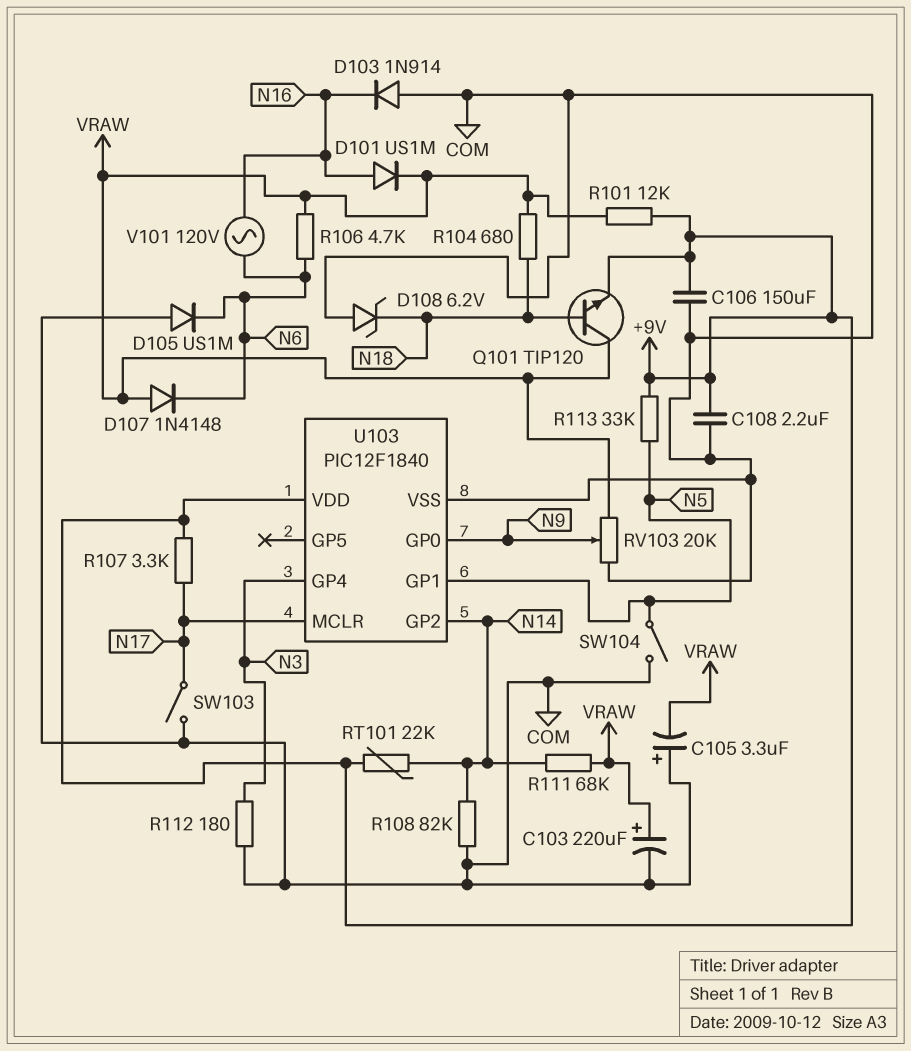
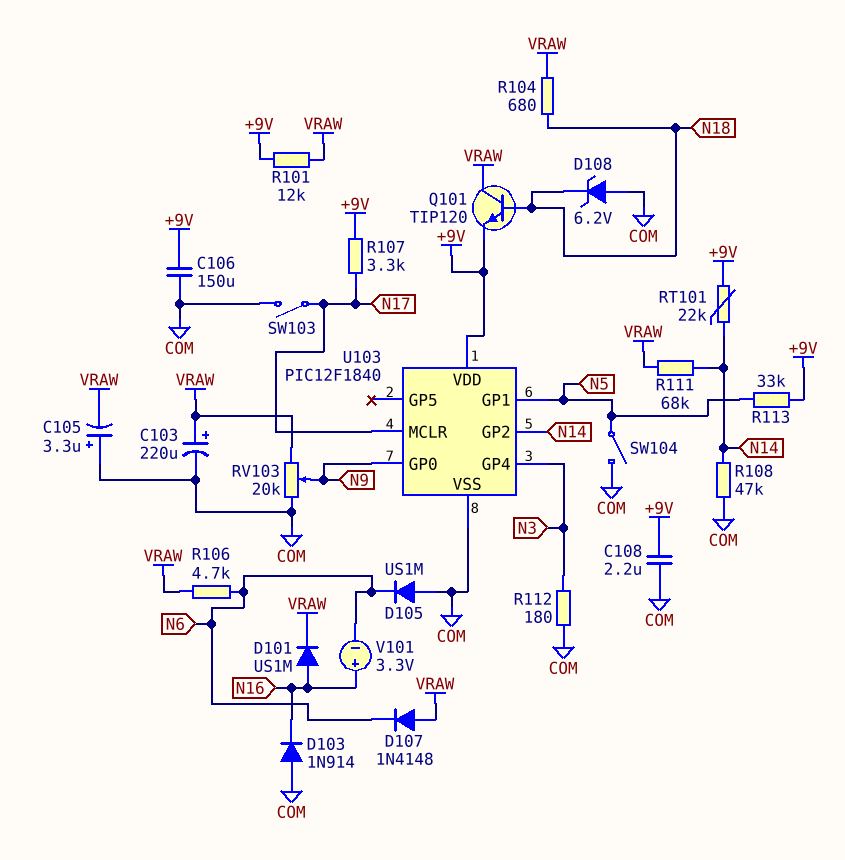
R108: 82k (COM, N14) -> 47k (COM, N14)
V101: AC 120V (N6, N16) -> 3.3V (plus N16, minus N6)

